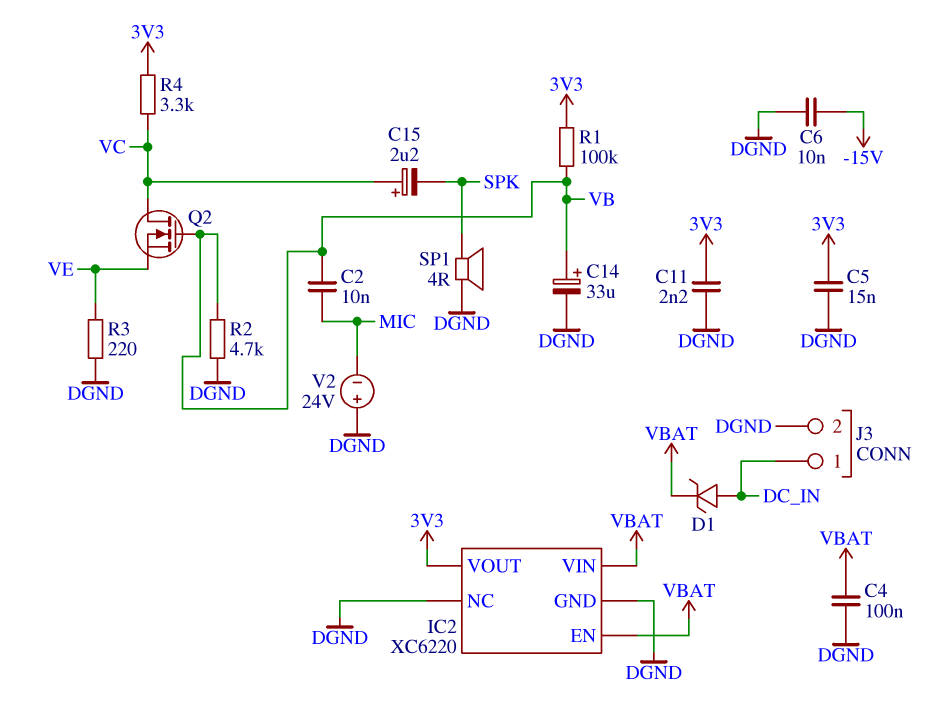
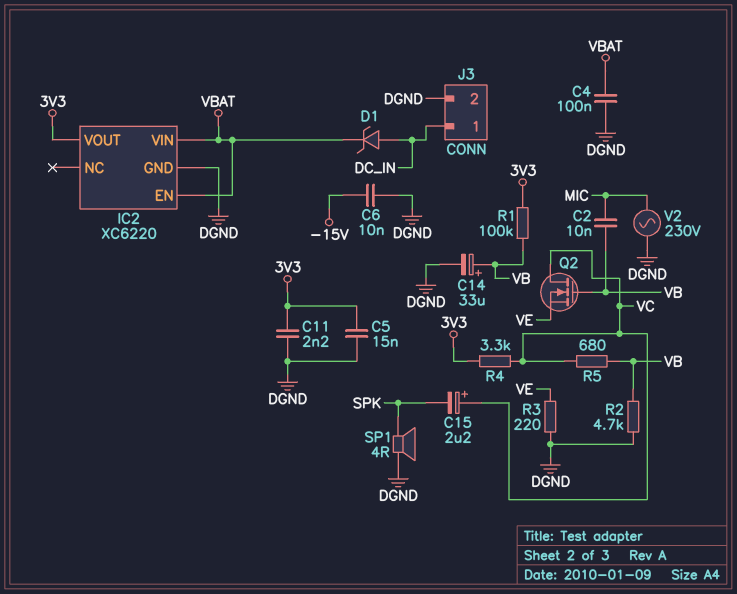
IC2 pin NC: DGND -> none
R5: none -> 680 (VB, VC)
V2: 24V (plus DGND, minus MIC) -> AC 230V (DGND, MIC)

